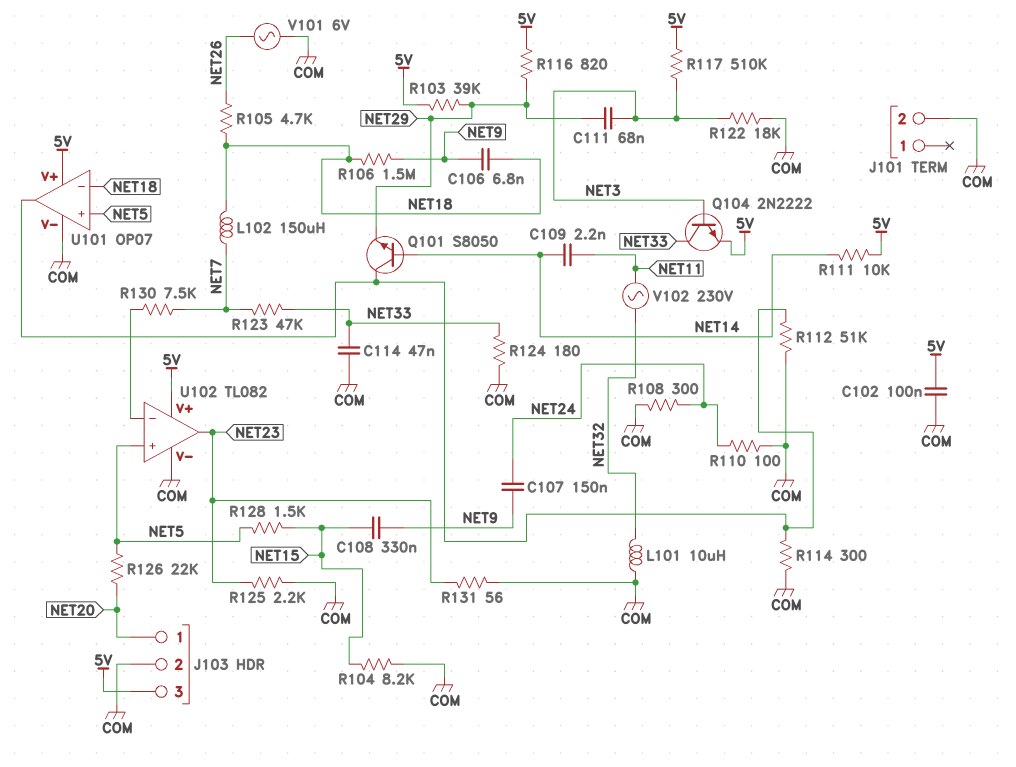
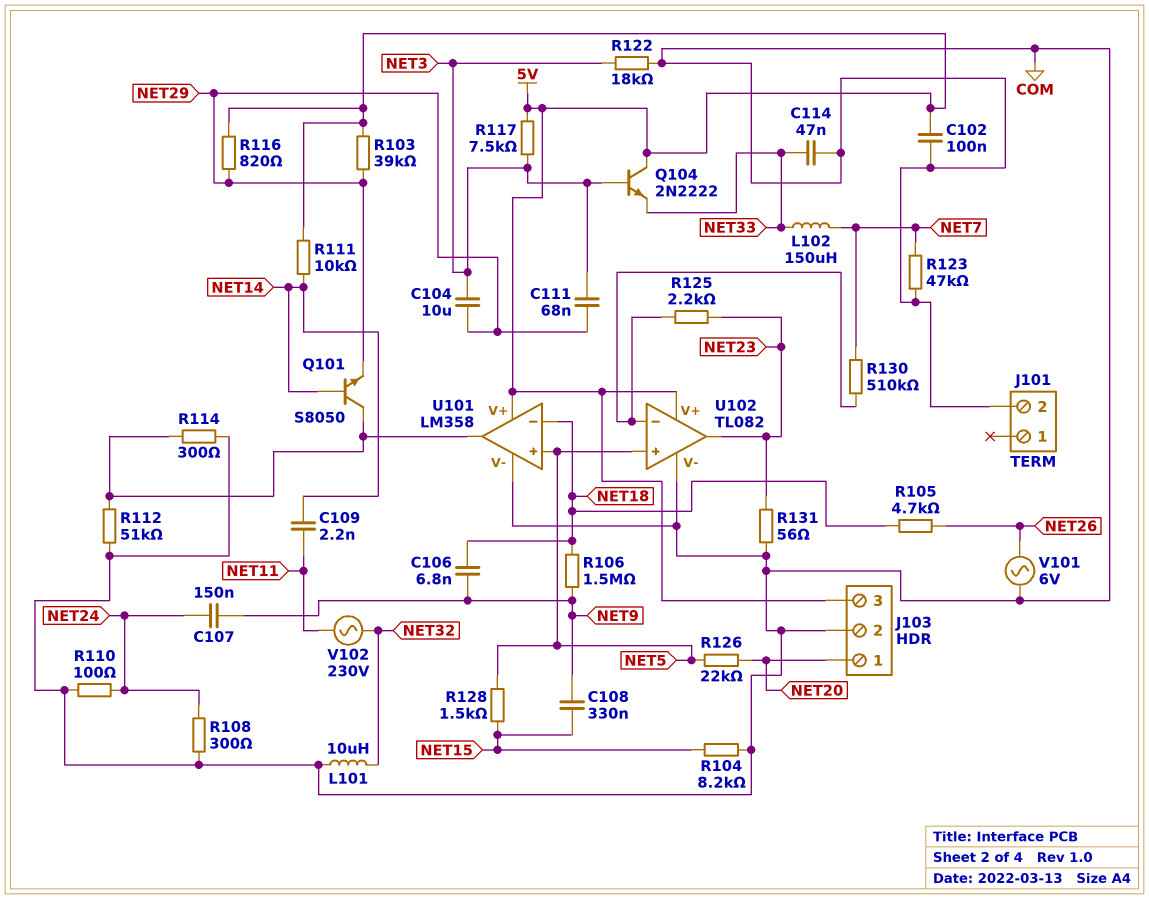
C104: none -> 10uF (NET3, NET29)
L102: 150uH (NET7, NET18) -> 150uH (NET7, NET33)
Q104: NPN 2N2222 (B NET3, C NET33, E 5V) -> NPN 2N2222 (B NET3, C 5V, E NET33)
R117: 510k (5V, NET3) -> 7.5k (5V, NET3)
R123: 47k (NET7, NET33) -> 47k (COM, NET7)
R124: 180 (COM, NET33) -> none
R125: 2.2k (COM, NET23) -> 2.2k (NET23, U102/in-)
R130: 7.5k (NET7, U102/in-) -> 510k (NET7, U102/in-)
U101: OP07 -> LM358

